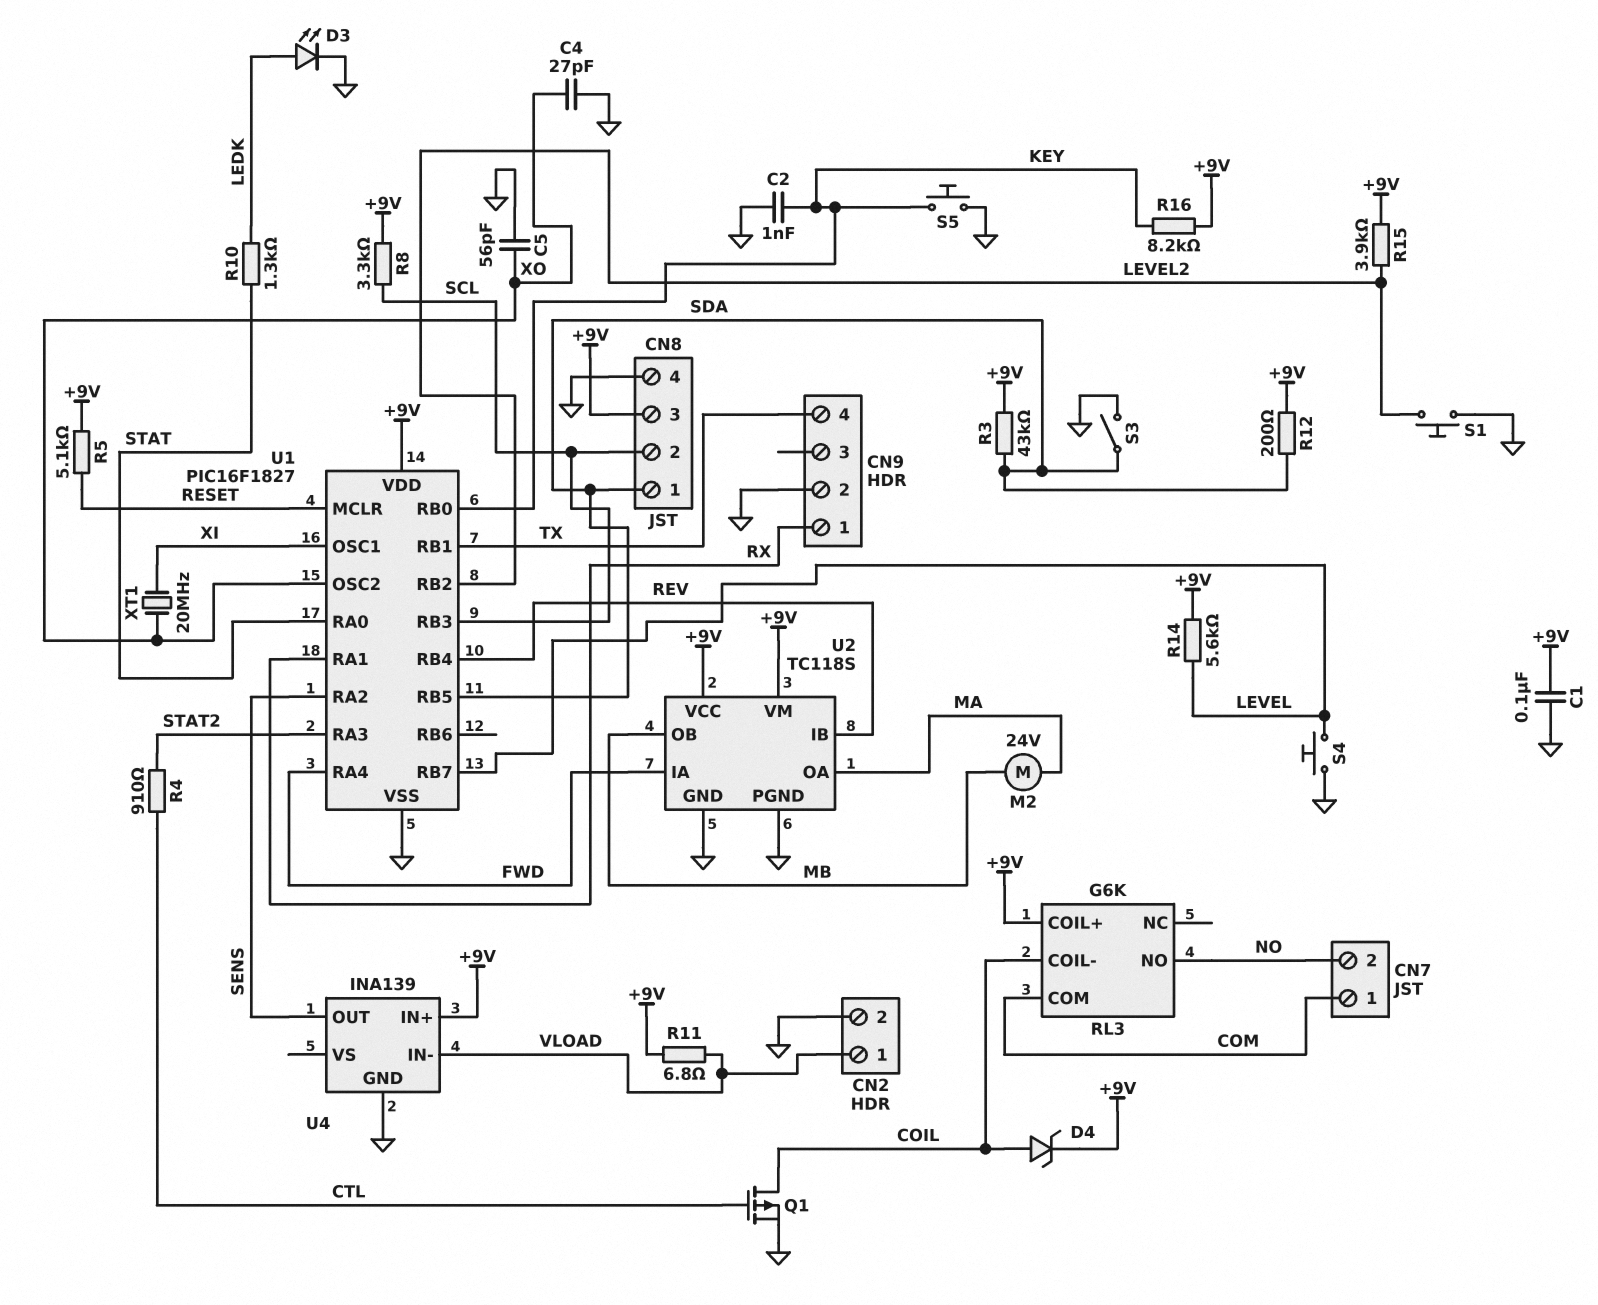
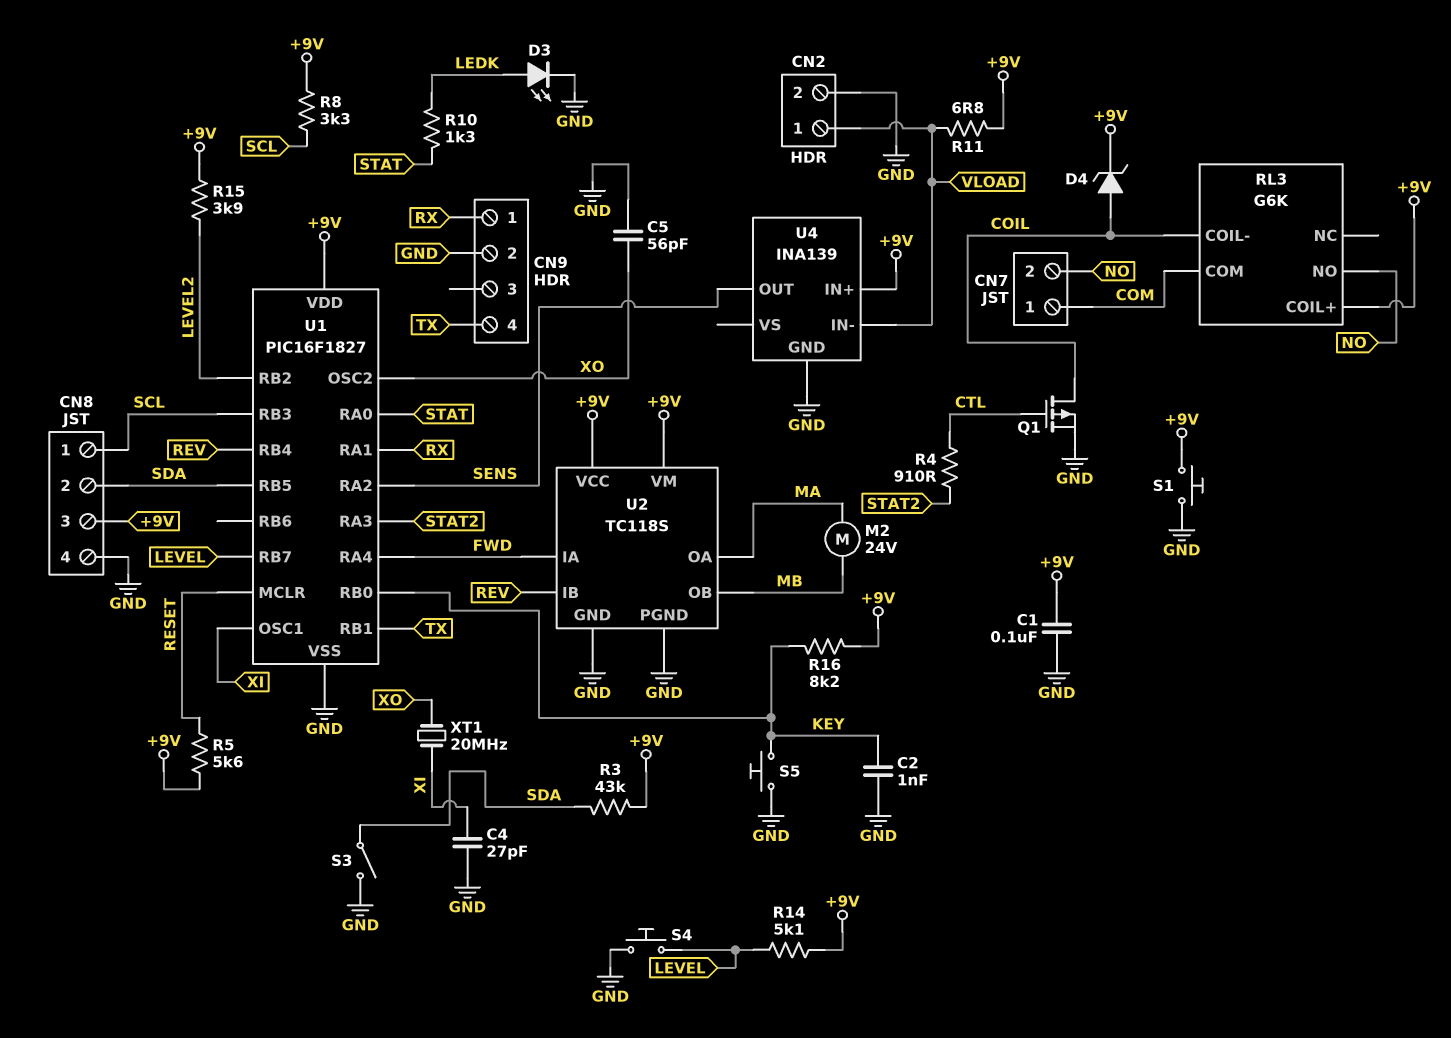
C4: 27pF (GND, XO) -> 27pF (GND, XI)
CN8 pin 1: SDA -> SCL
CN8 pin 2: SCL -> SDA
R5: 5.1k (+9V, RESET) -> 5.6k (+9V, RESET)
R12: 200 (+9V, SDA) -> none
R14: 5.6k (+9V, LEVEL) -> 5.1k (+9V, LEVEL)
S1: button (GND, LEVEL2) -> button (+9V, GND)

